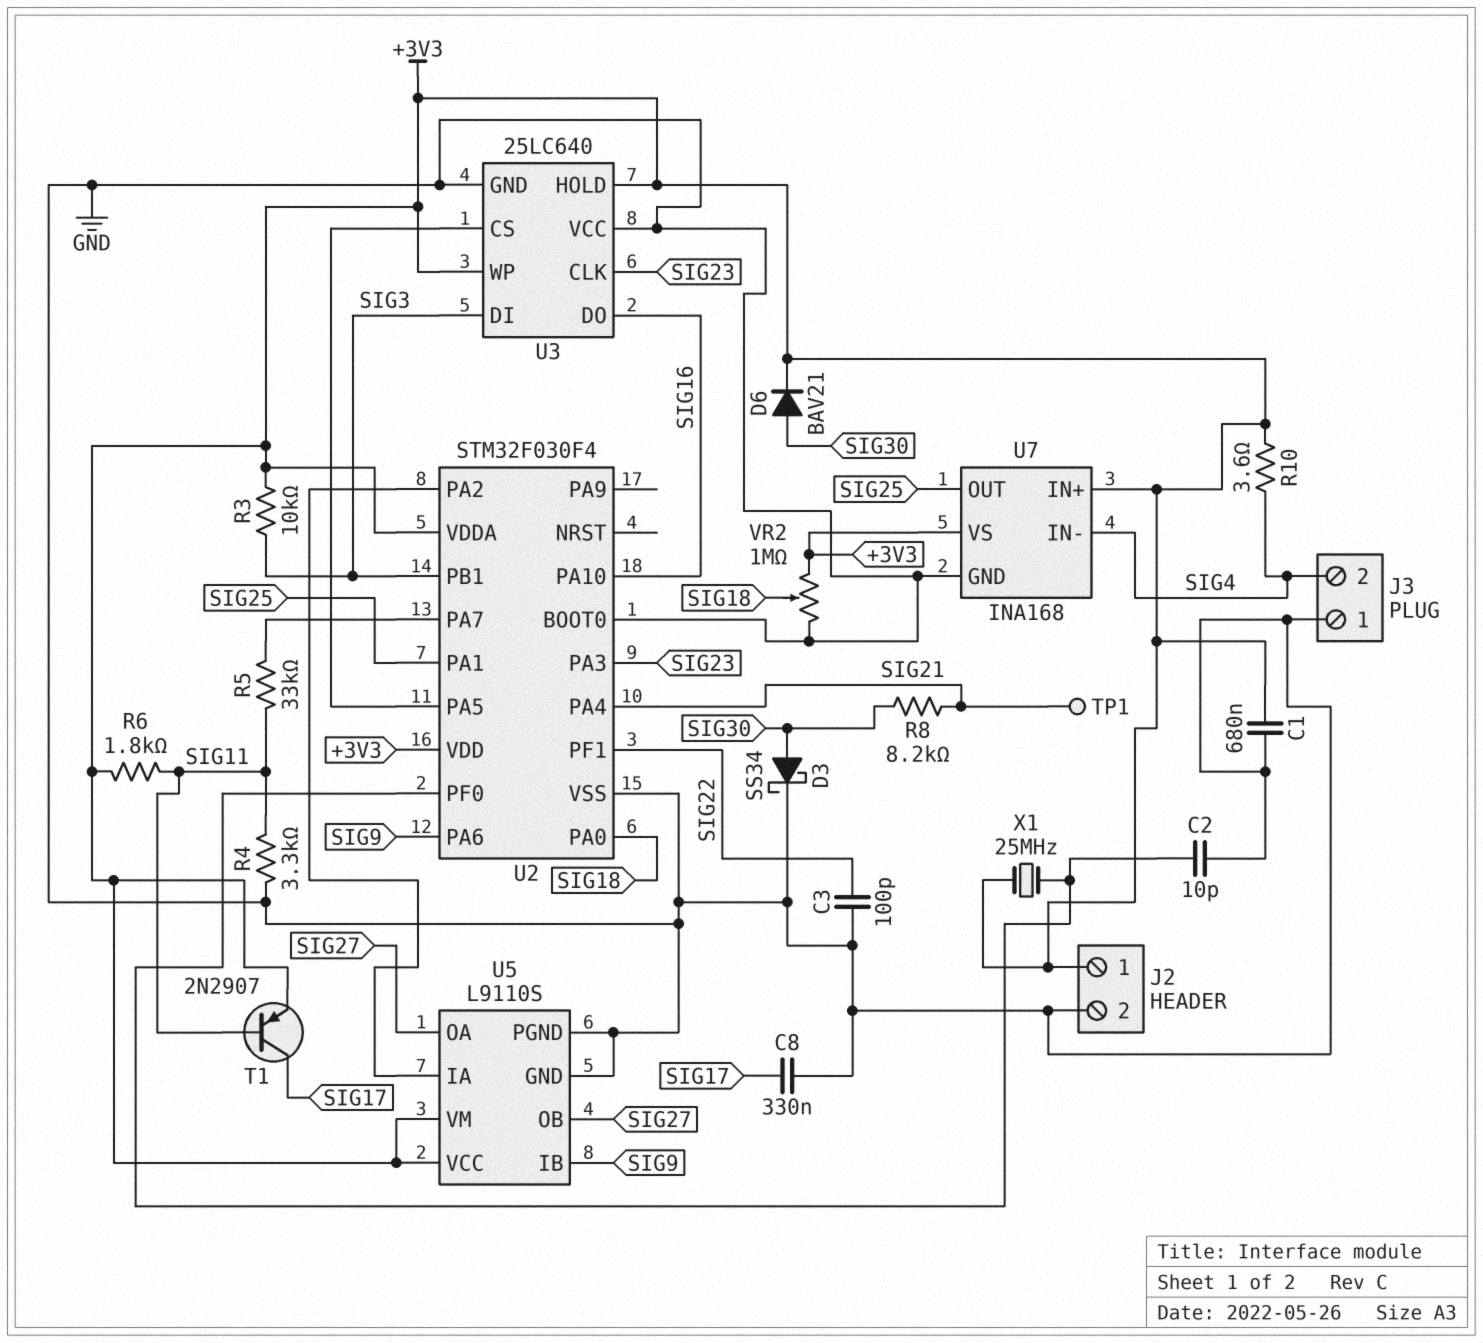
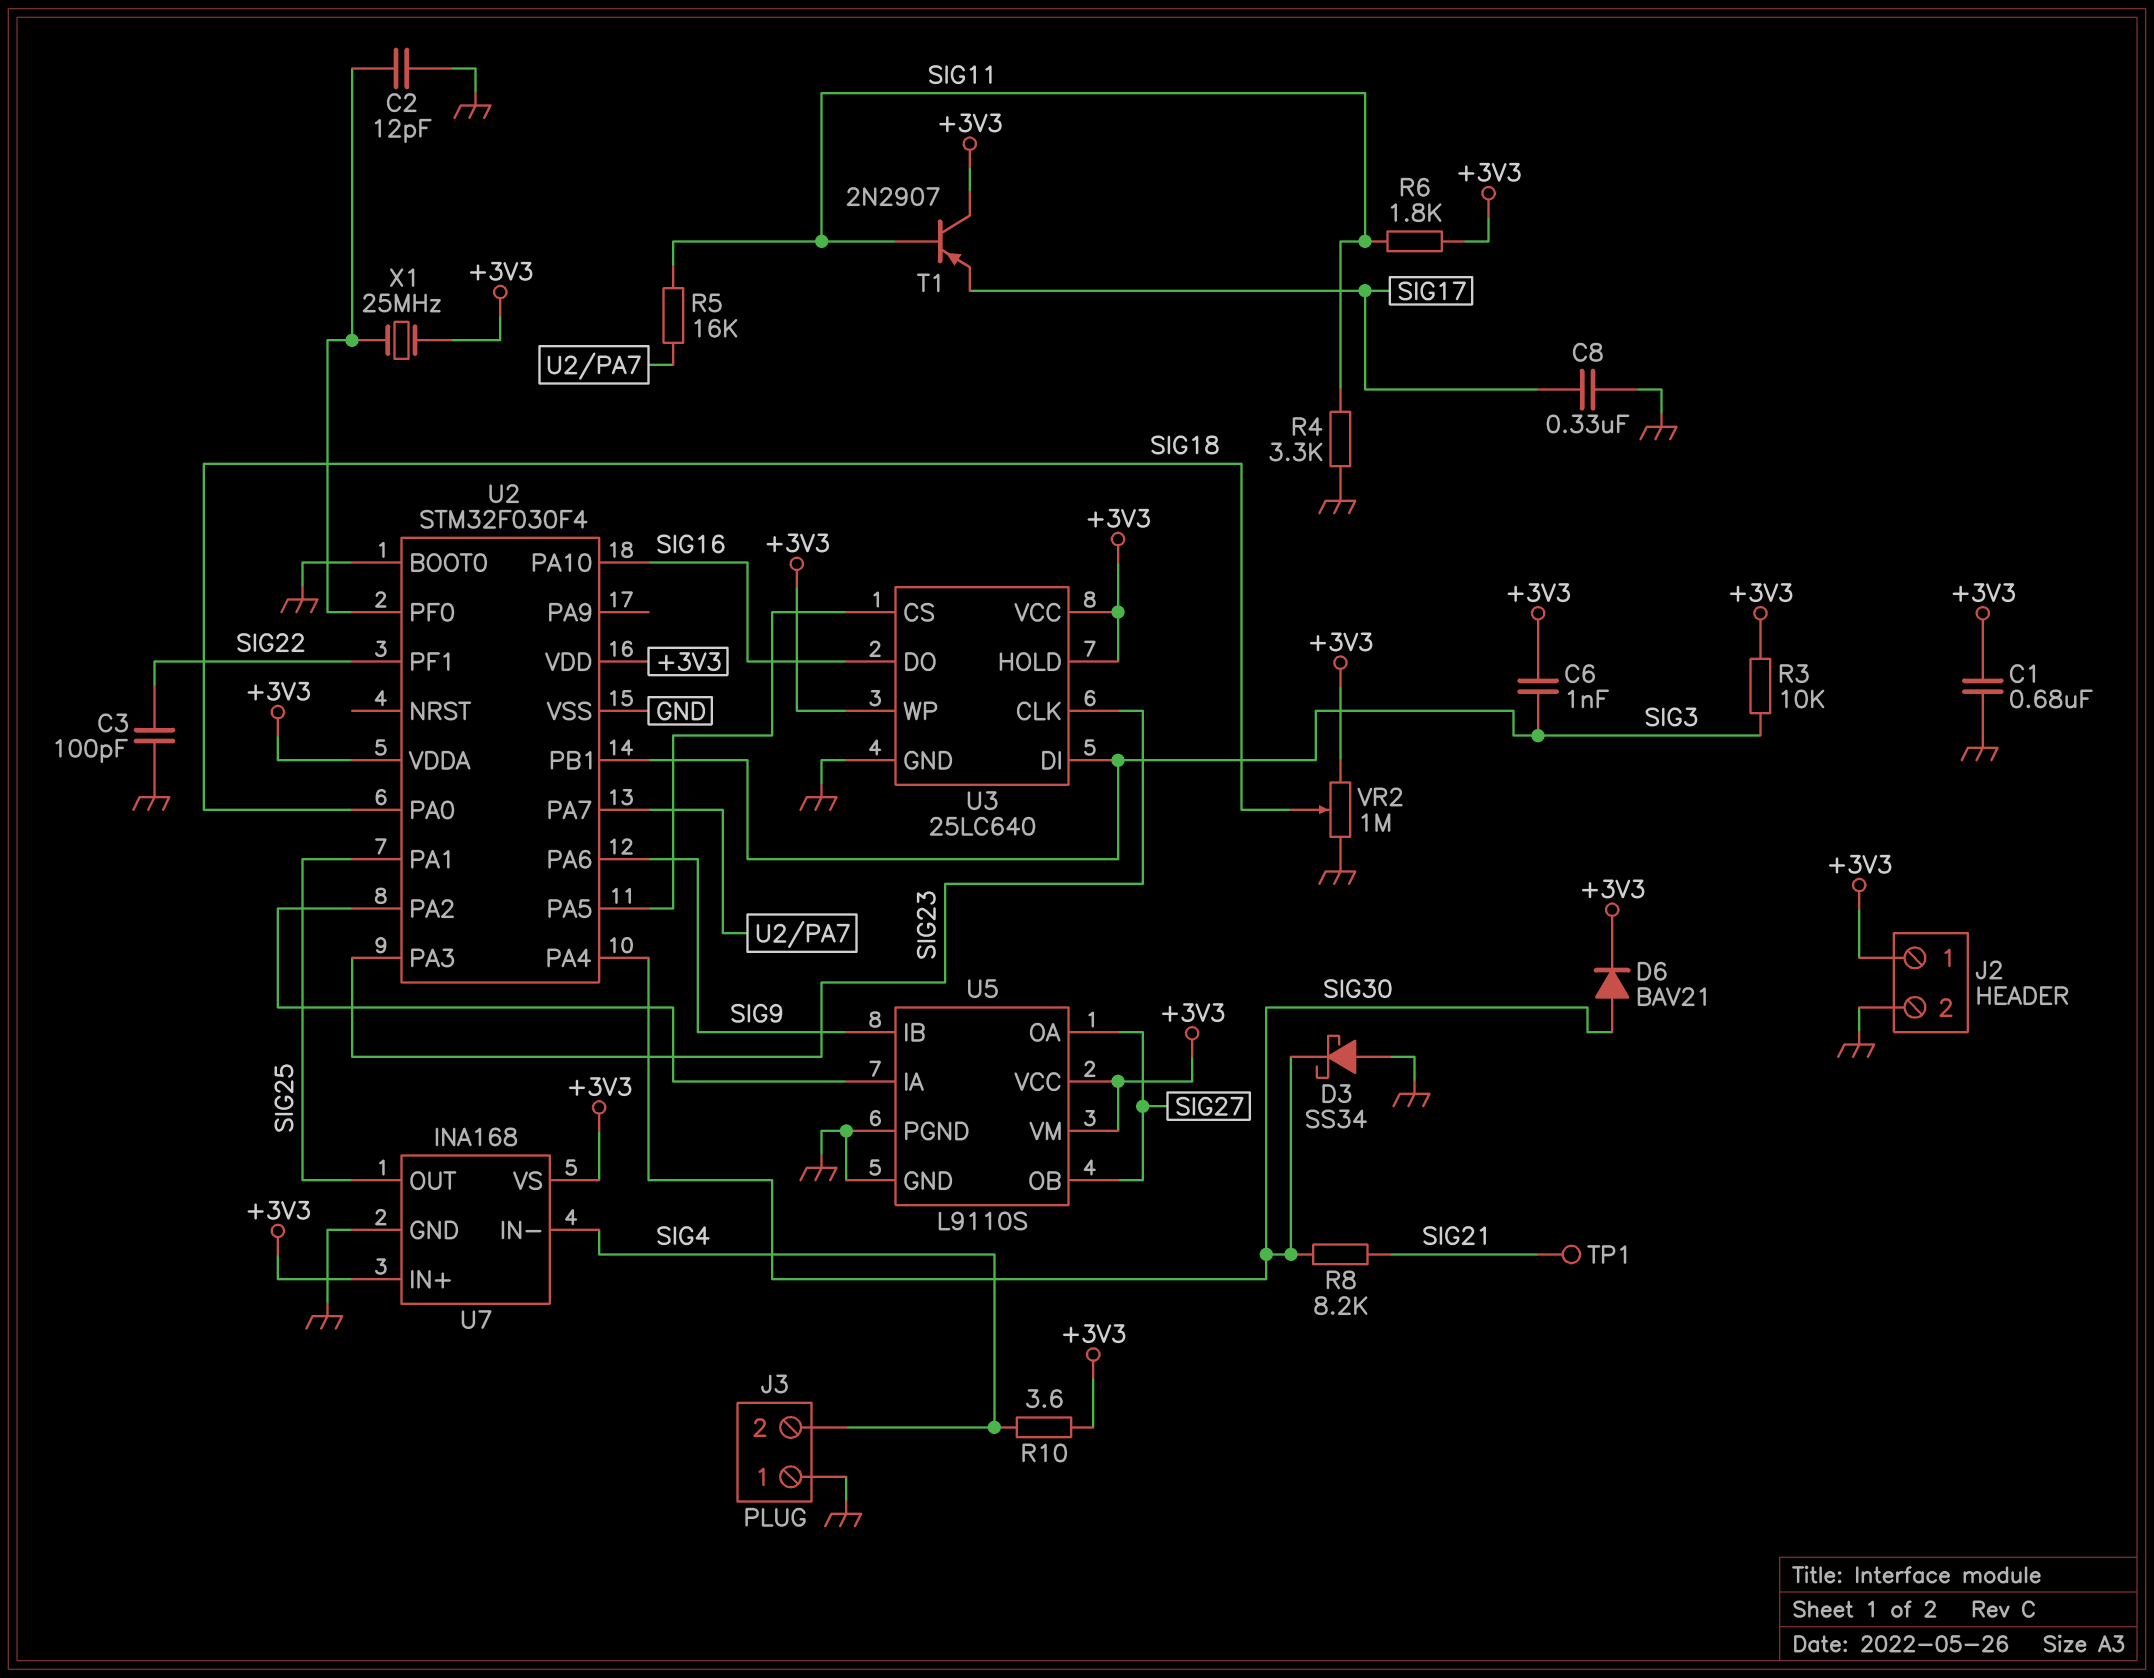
C2: 10pF (GND, U2/PF0) -> 12pF (GND, U2/PF0)
C6: none -> 1nF (+3V3, SIG3)
D3: schottky SS34 (A SIG30, K GND) -> schottky SS34 (A GND, K SIG30)
R5: 33k (SIG11, U2/PA7) -> 16k (SIG11, U2/PA7)
T1: PNP 2N2907 (B SIG11, C SIG17, E +3V3) -> PNP 2N2907 (B SIG11, C +3V3, E SIG17)
U2 pin PA4: SIG21 -> SIG30
U3 pin VCC: GND -> +3V3

